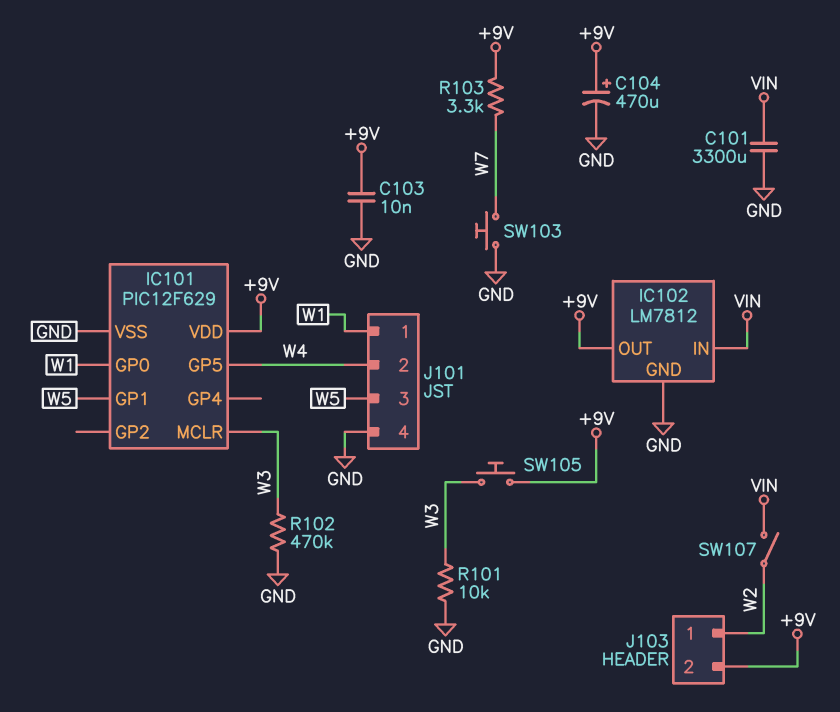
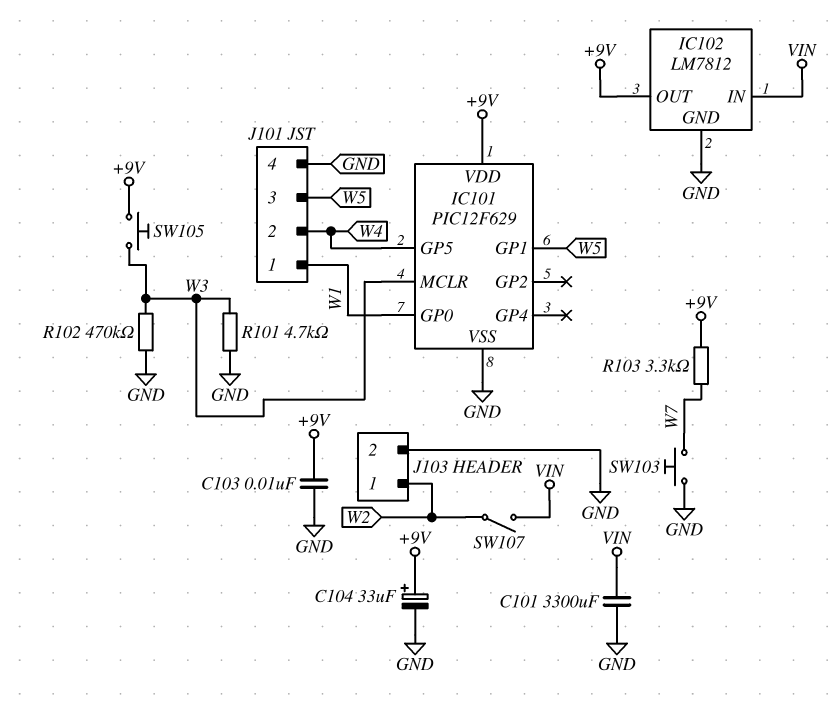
C104: 470uF (plus +9V, minus GND) -> 33uF (plus +9V, minus GND)
J103 pin 2: +9V -> GND
R101: 10k (GND, W3) -> 4.7k (GND, W3)

